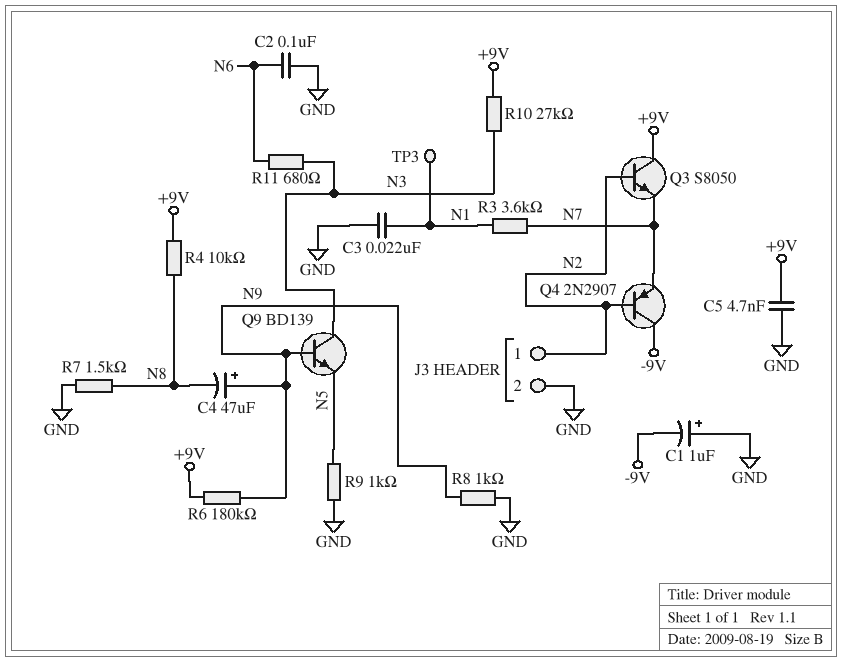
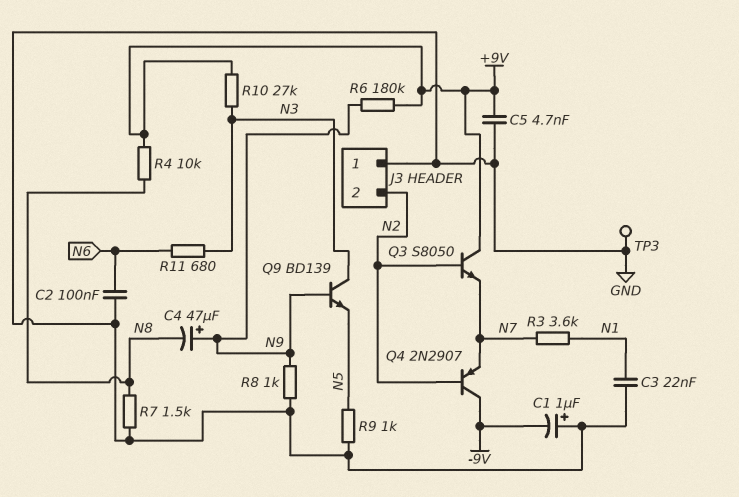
J3 pin 1: N2 -> GND
J3 pin 2: GND -> N2
TP3: test point (N1) -> test point (GND)

